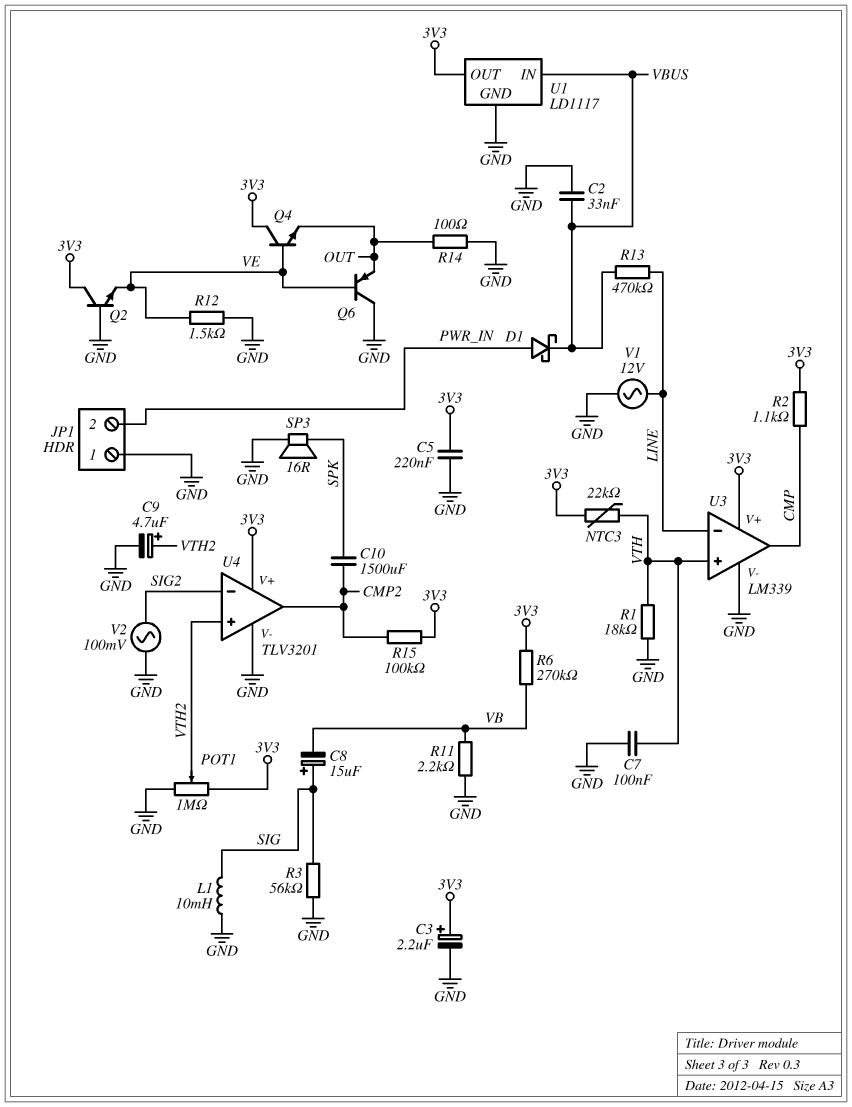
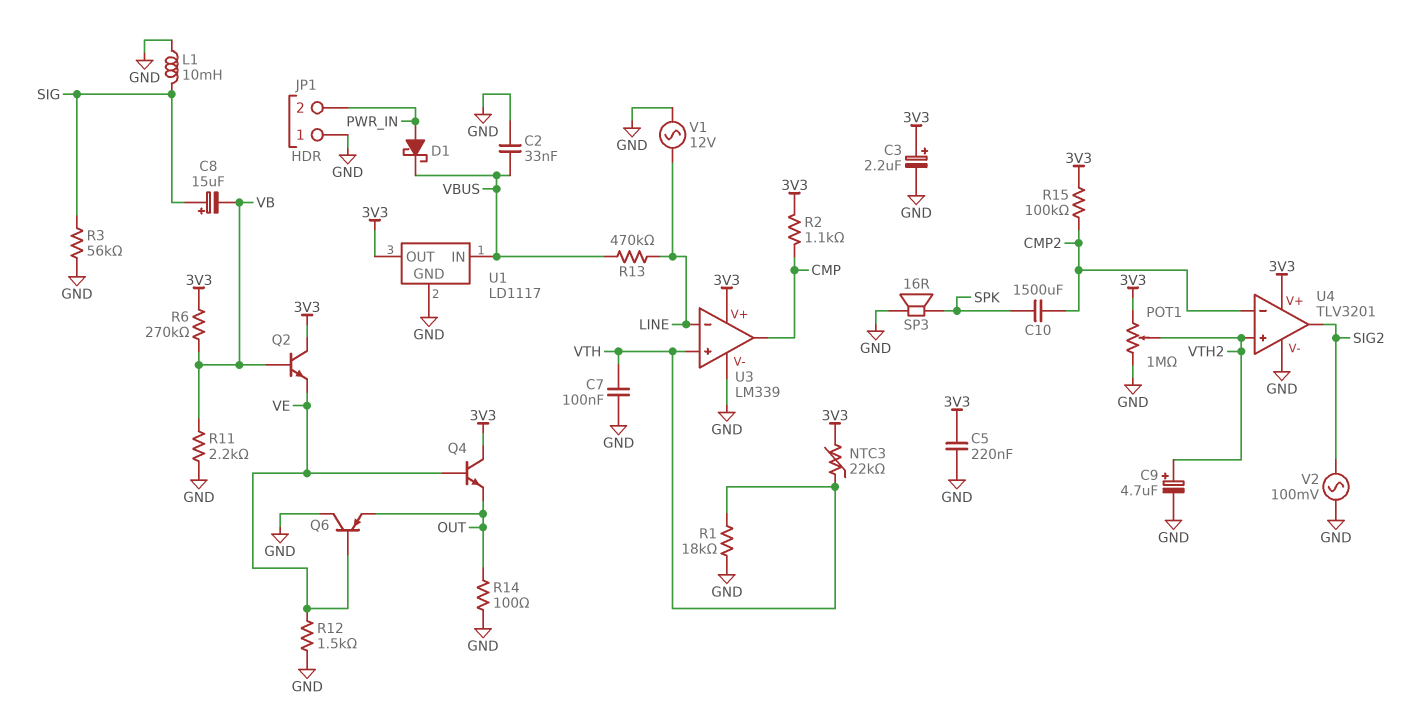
Q2: NPN (B GND, C 3V3, E VE) -> NPN (B VB, C 3V3, E VE)
U4 pin in-: SIG2 -> CMP2
U4 pin out: CMP2 -> SIG2

